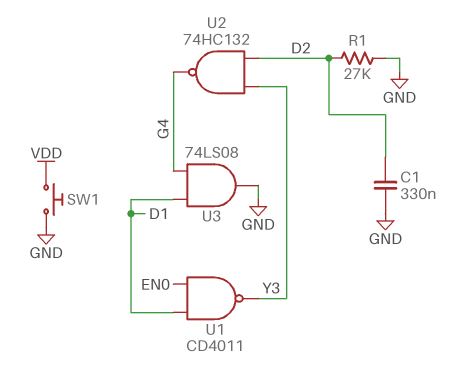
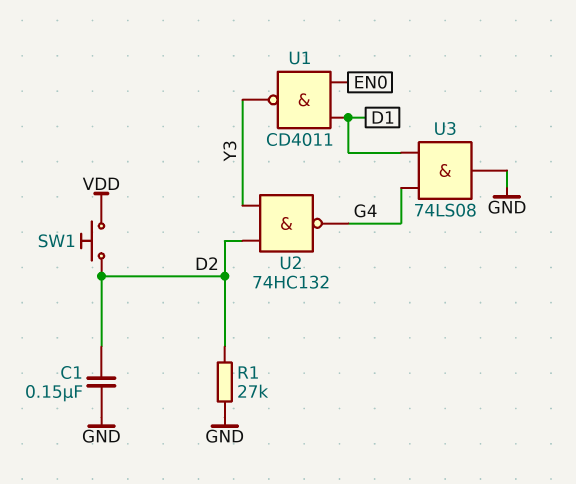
C1: 330nF (D2, GND) -> 150nF (D2, GND)
SW1: button (GND, VDD) -> button (D2, VDD)

